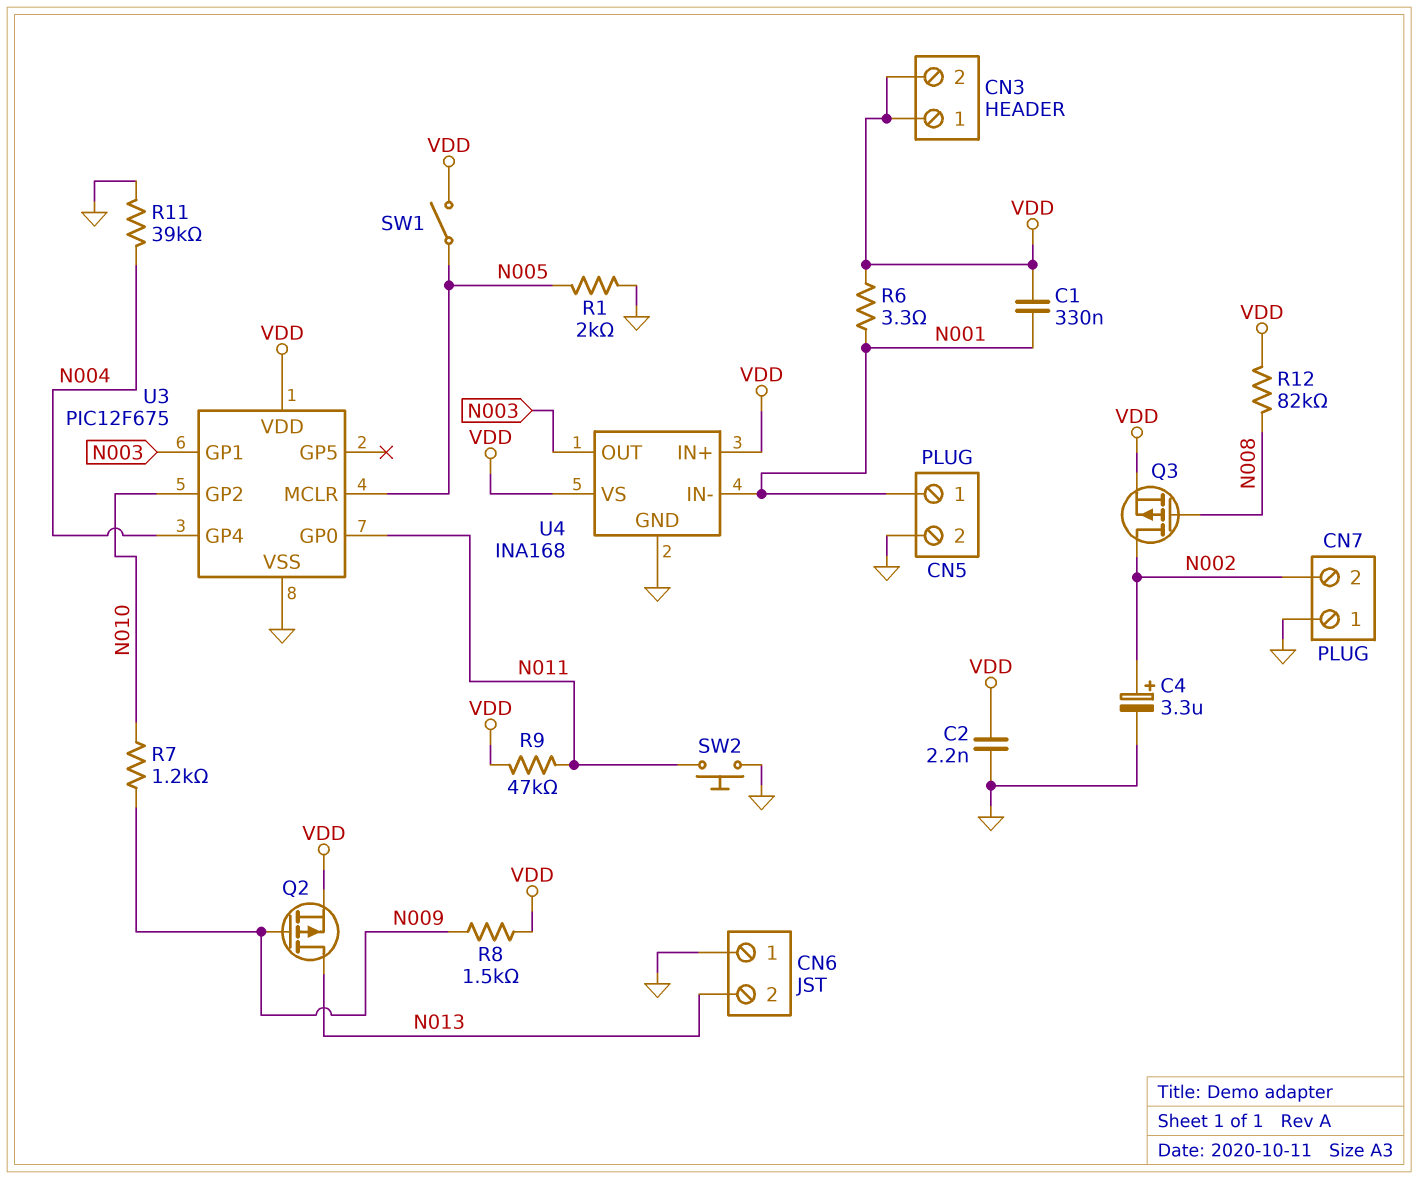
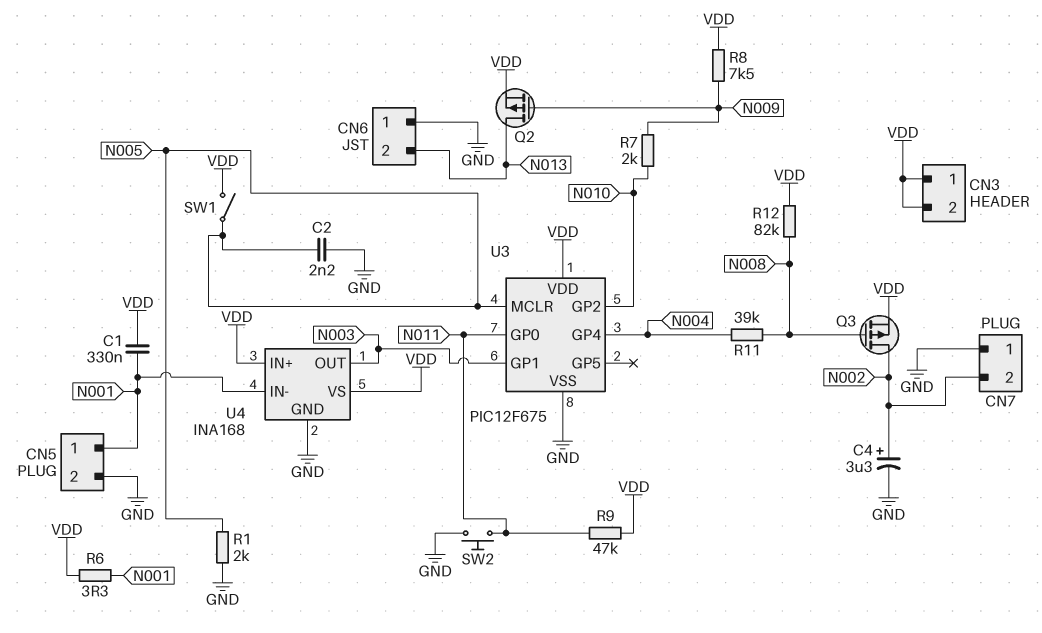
C2: 2.2nF (GND, VDD) -> 2.2nF (GND, N005)
R7: 1.2k (N009, N010) -> 2k (N009, N010)
R8: 1.5k (N009, VDD) -> 7.5k (N009, VDD)
R11: 39k (GND, N004) -> 39k (N004, N008)

